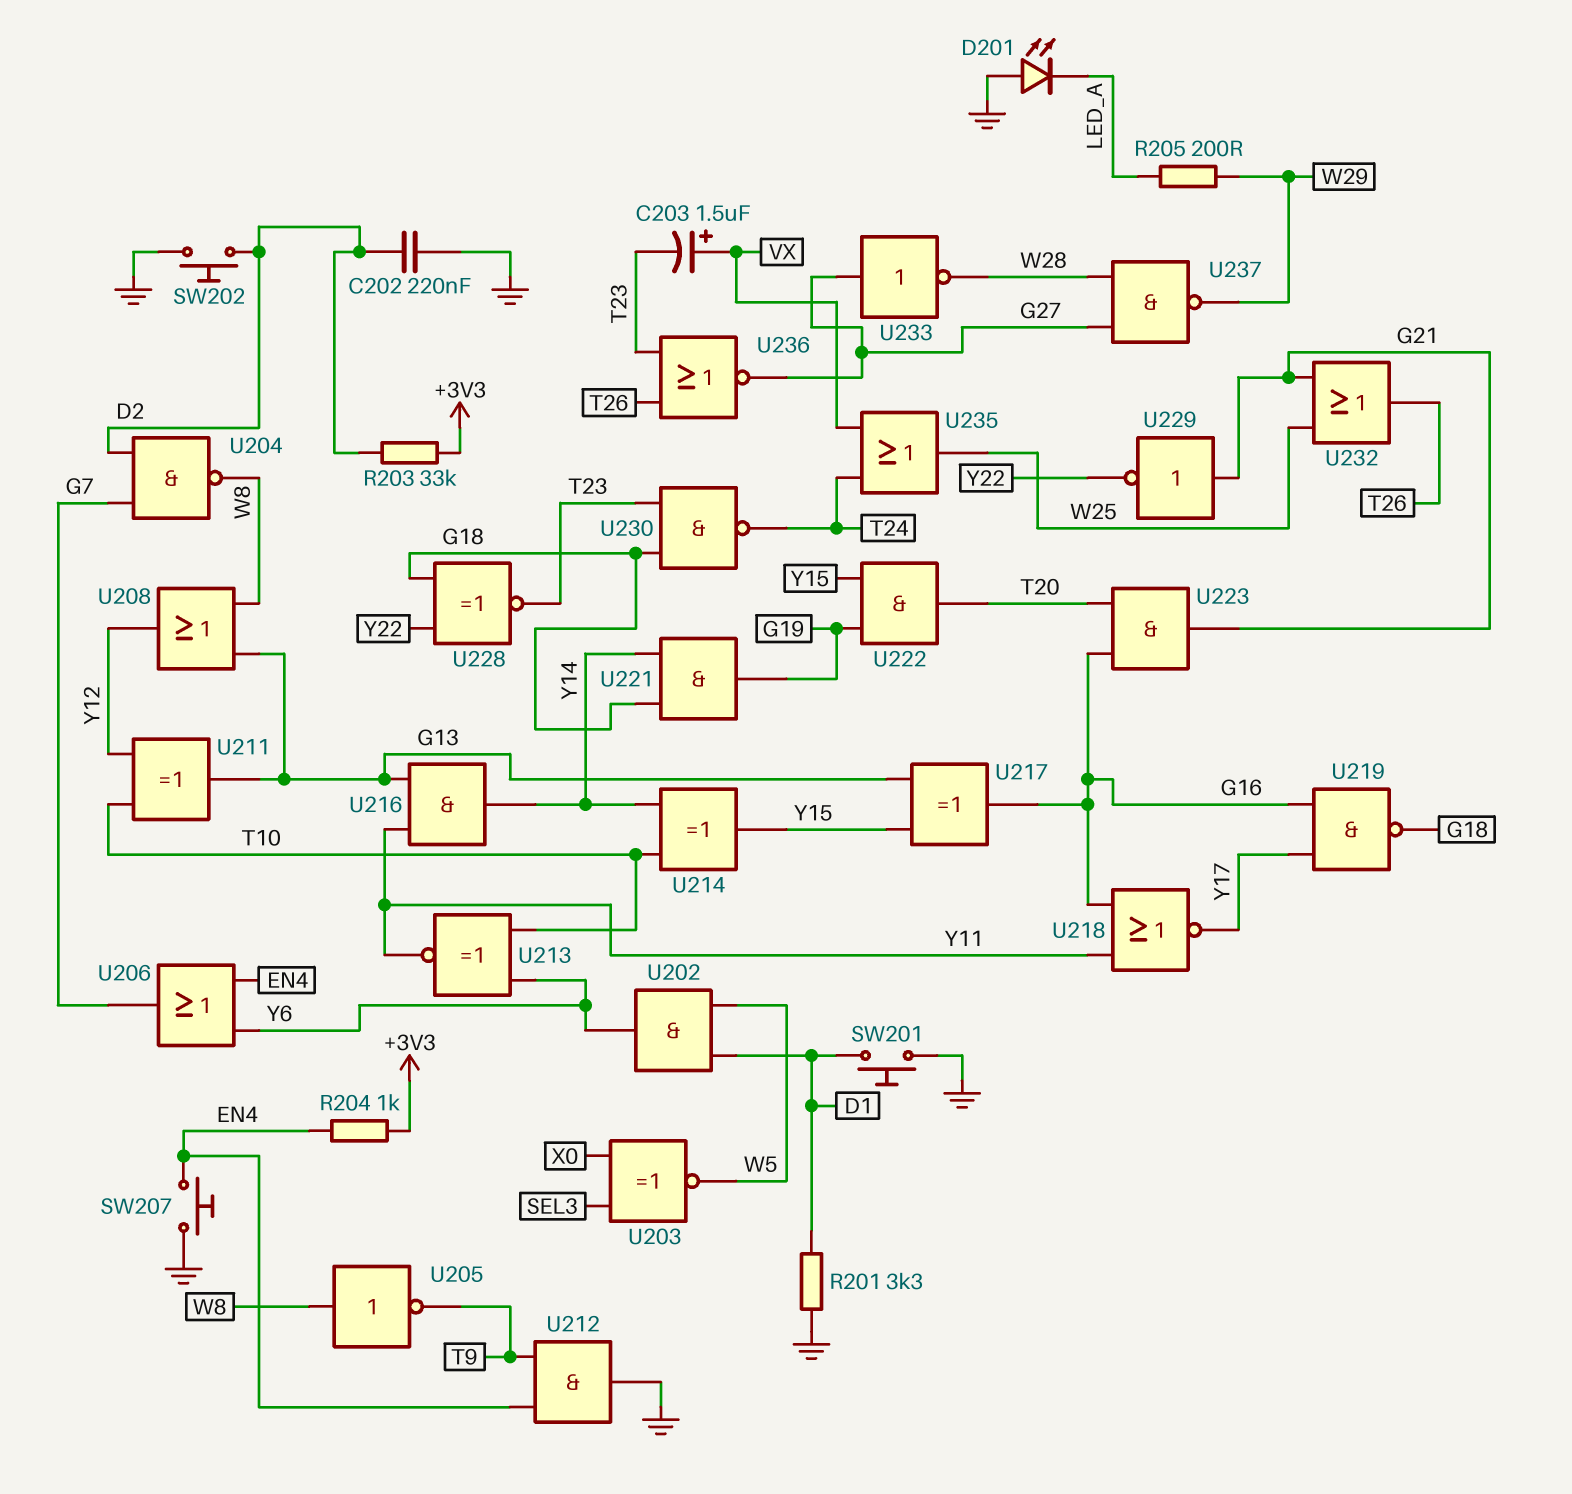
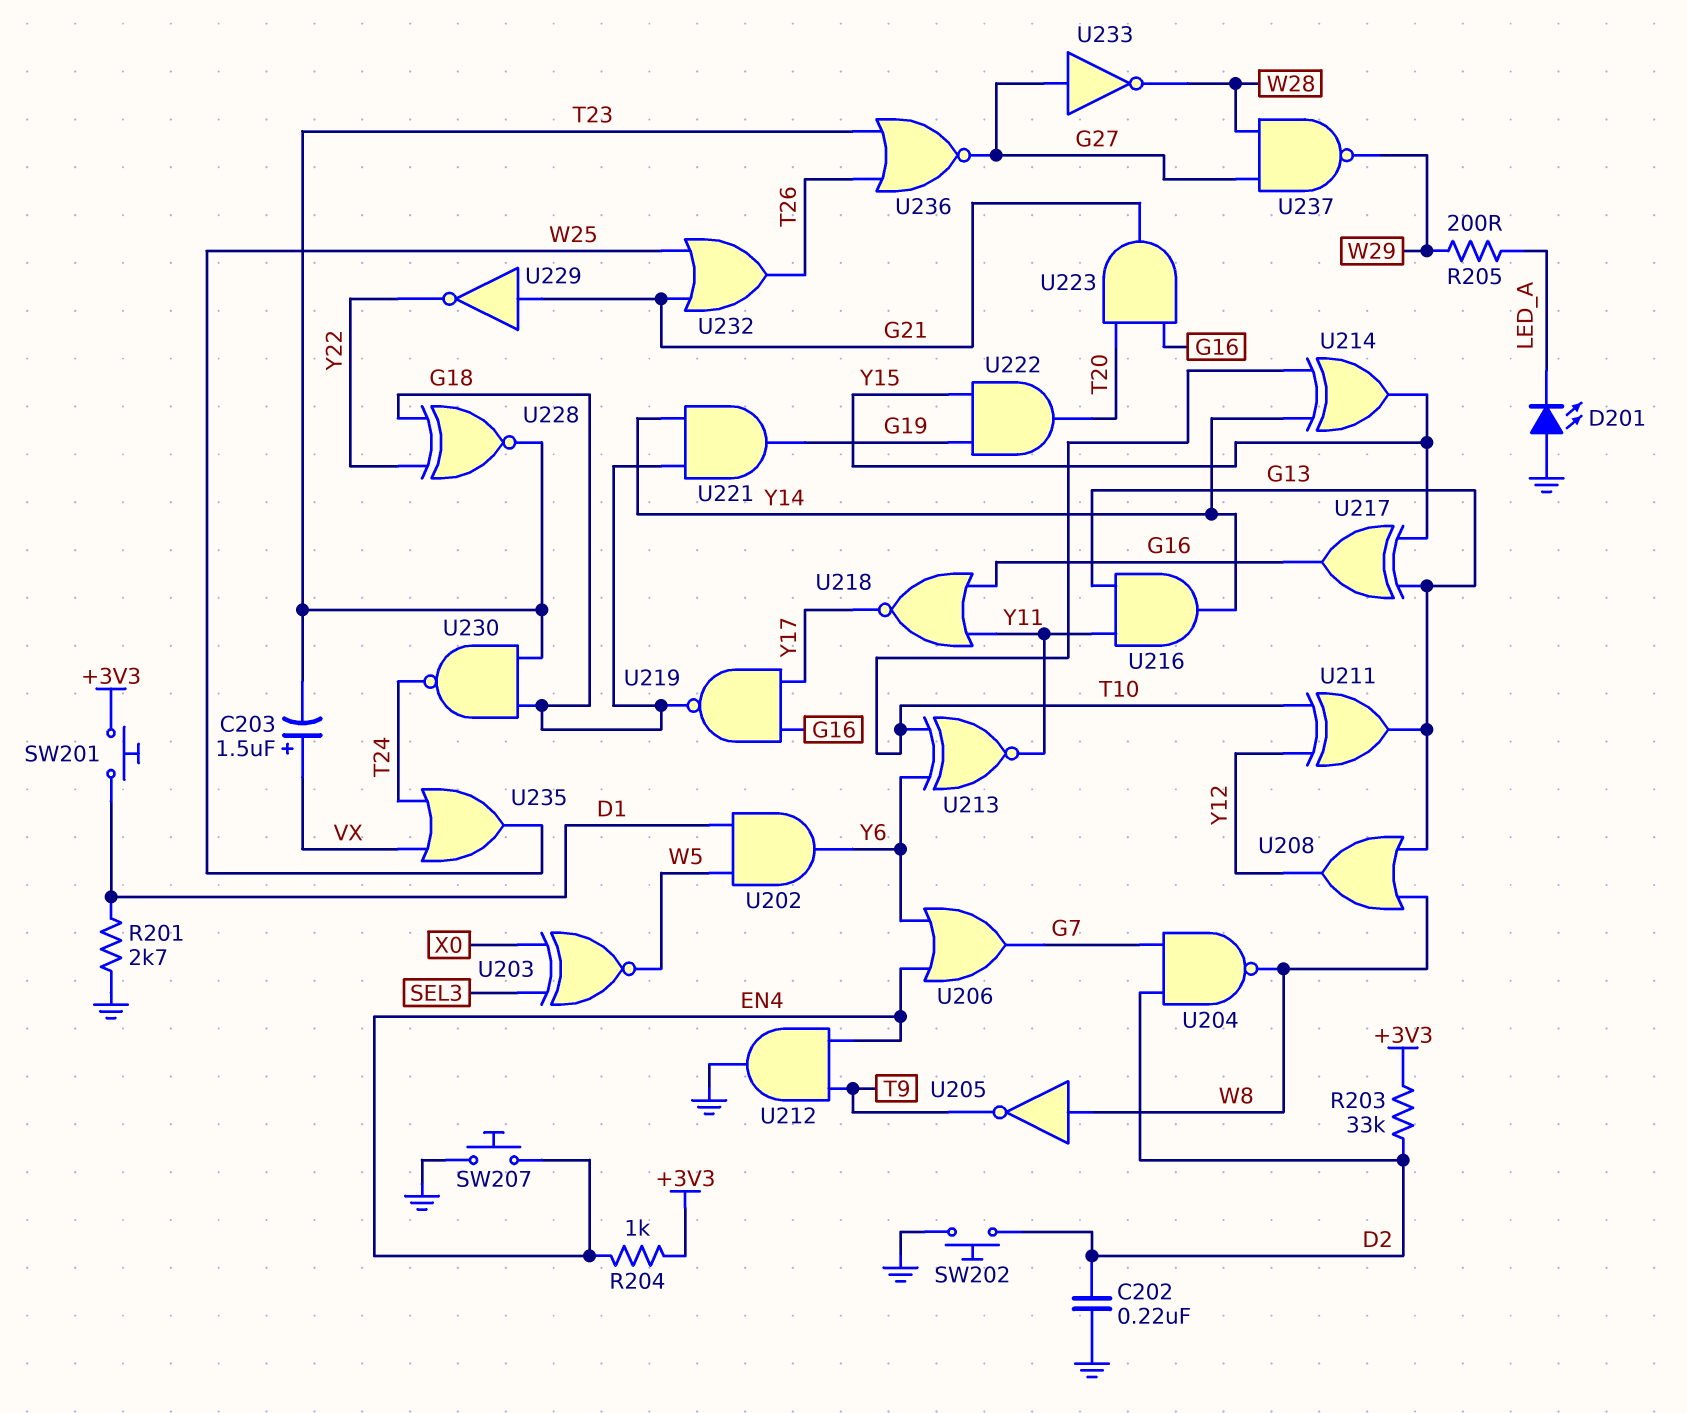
R201: 3.3k (D1, GND) -> 2.7k (D1, GND)
SW201: button (D1, GND) -> button (+3V3, D1)

